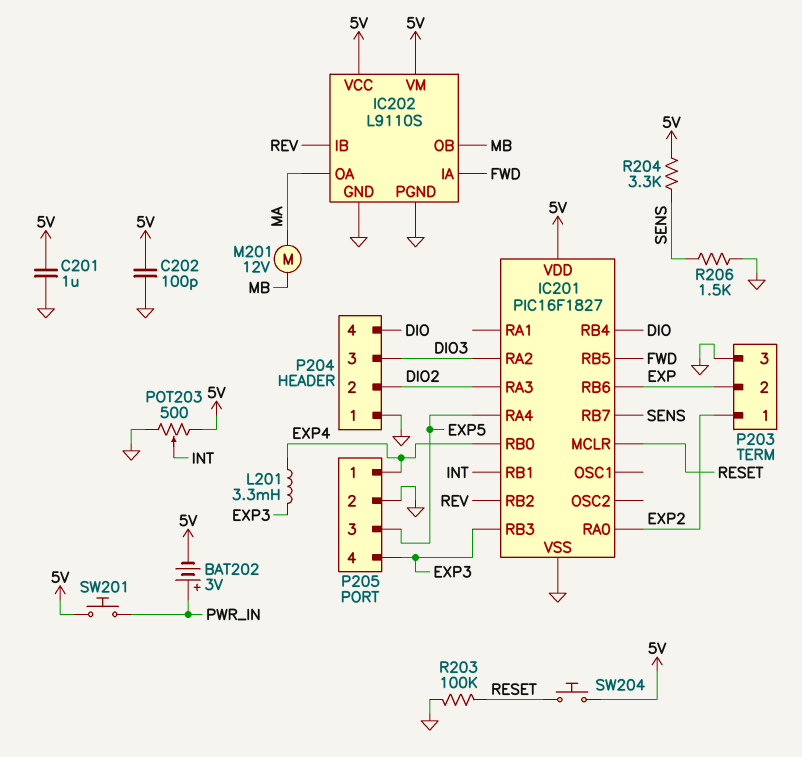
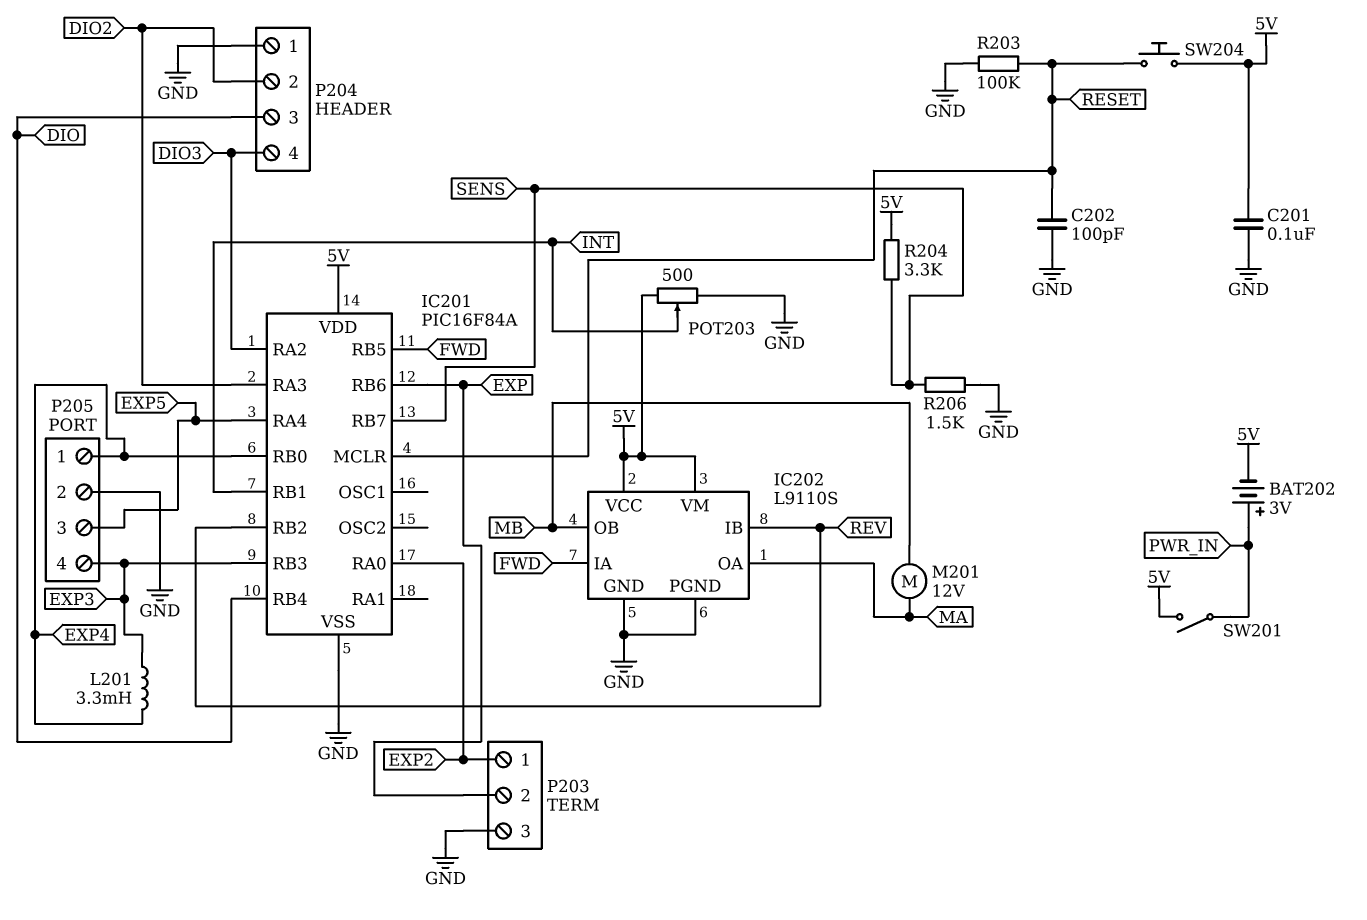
C201: 1uF (5V, GND) -> 100nF (5V, GND)
C202: 100pF (5V, GND) -> 100pF (GND, RESET)
IC201: PIC16F1827 -> PIC16F84A
P204 pin 3: DIO3 -> DIO
P204 pin 4: DIO -> DIO3
SW201: button (5V, PWR_IN) -> switch (5V, PWR_IN)

